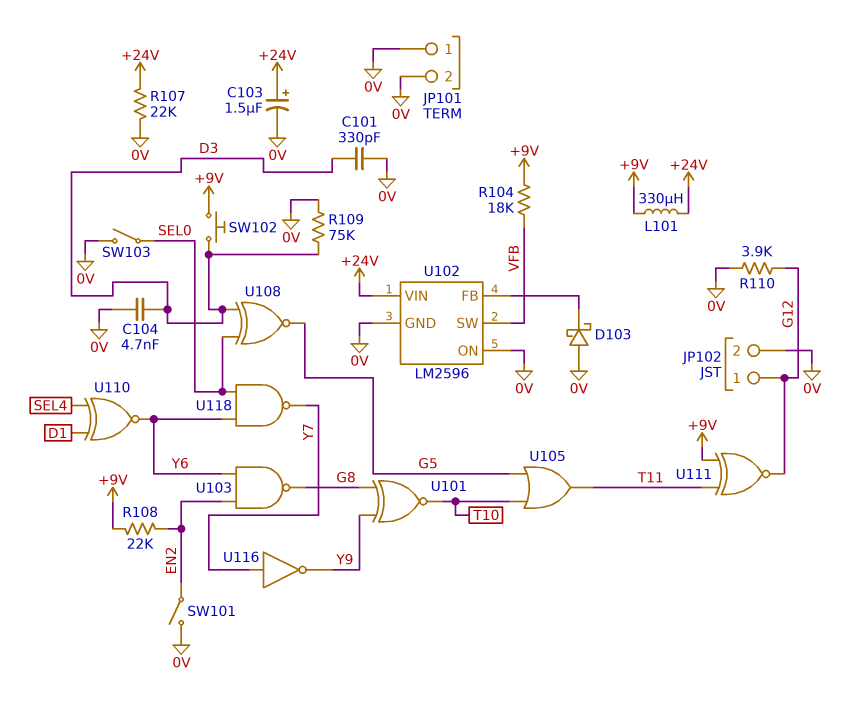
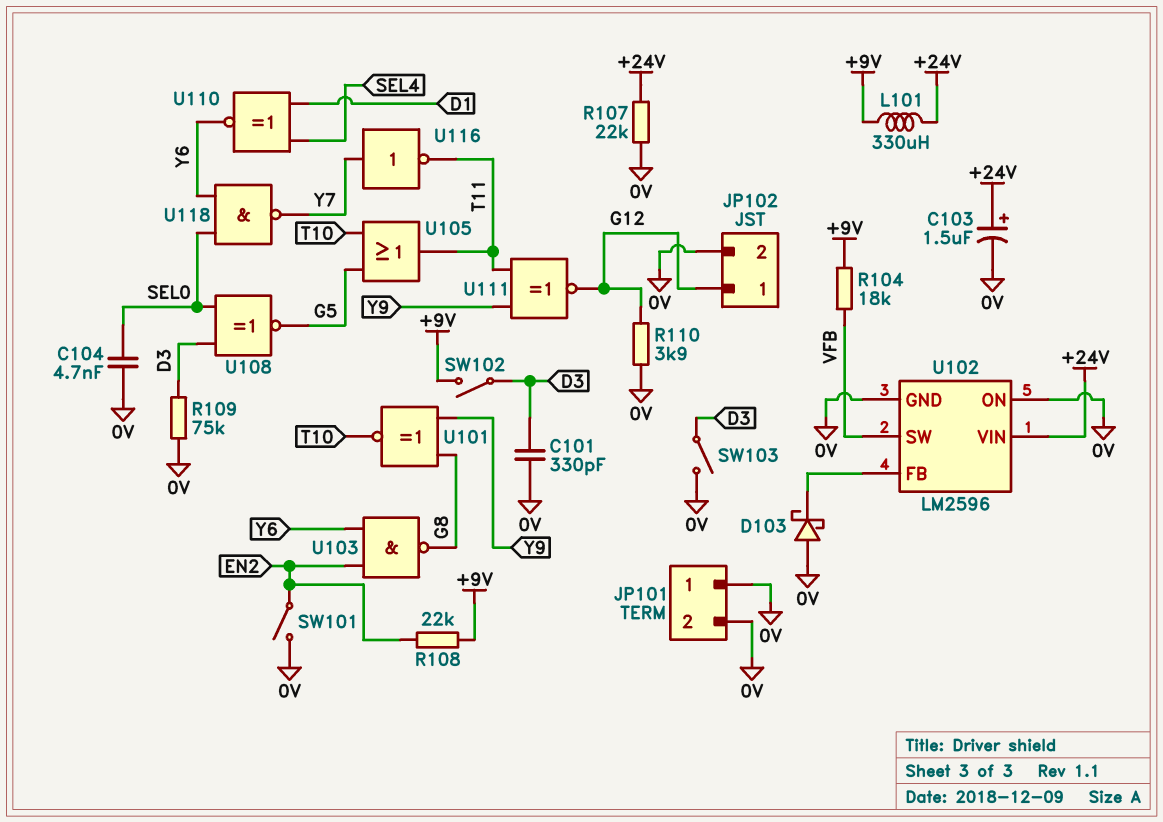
C104: 4.7nF (0V, D3) -> 4.7nF (0V, SEL0)
SW102: button (+9V, D3) -> switch (+9V, D3)
SW103: switch (0V, SEL0) -> switch (0V, D3)
U111: XNOR (in +9V, in T11, out G12) -> XNOR (in T11, in Y9, out G12)
U116: NOT (in Y7, out Y9) -> NOT (in Y7, out T11)

